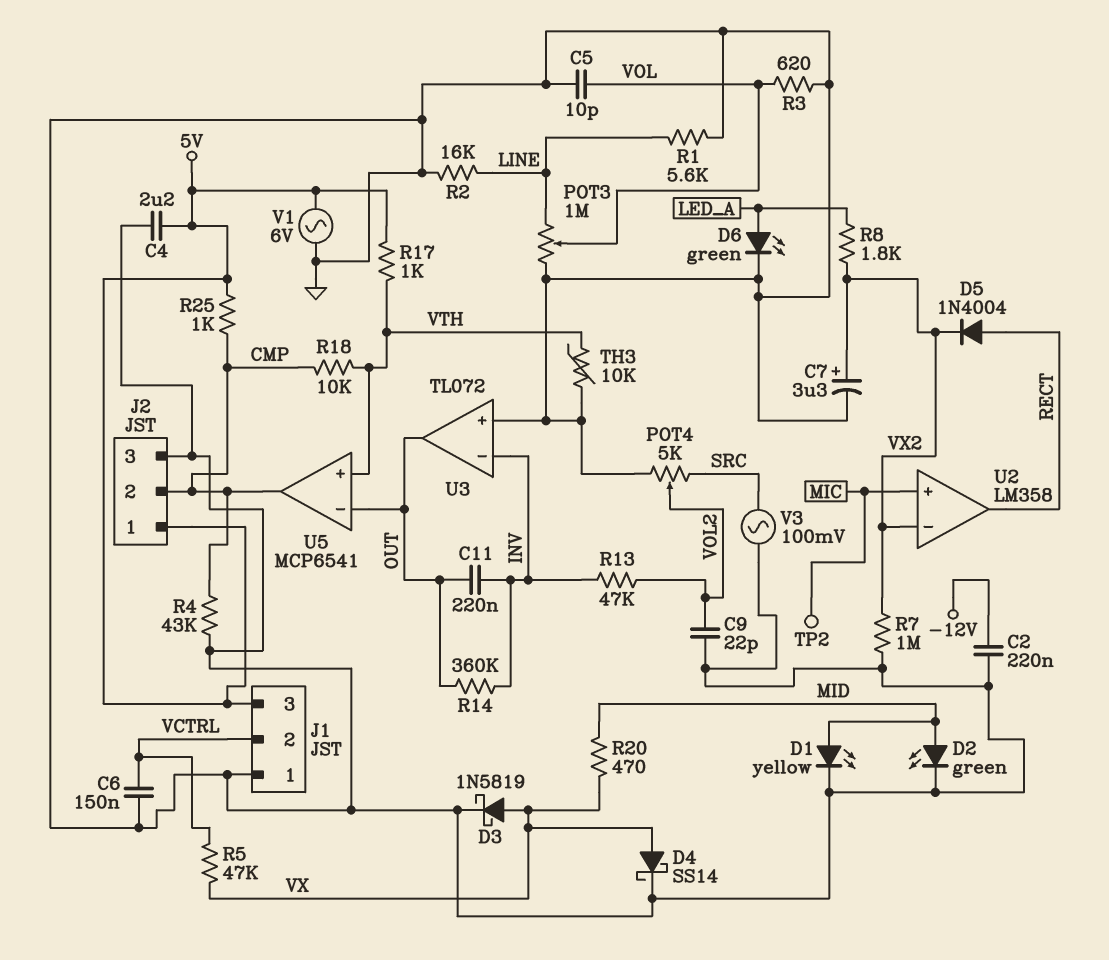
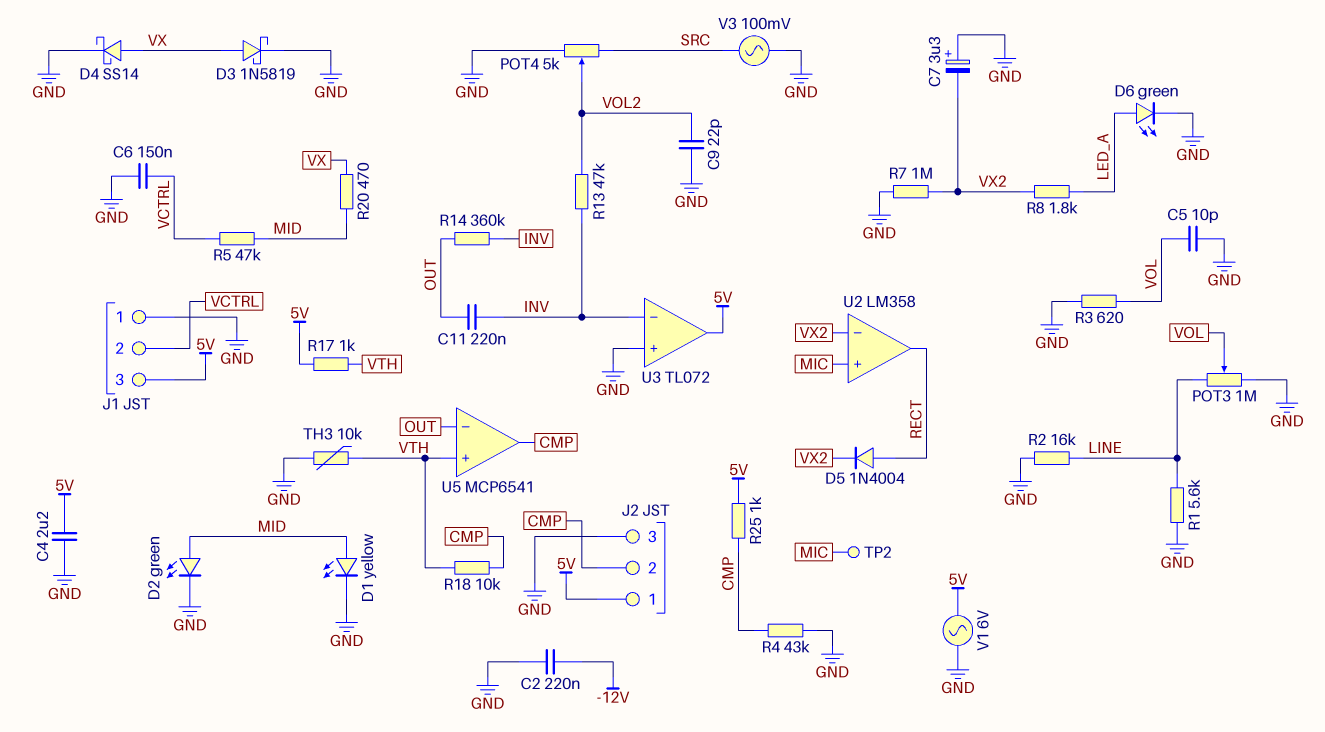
C7: 3.3uF (plus VX2, minus GND) -> 3.3uF (plus GND, minus VX2)
R5: 47k (VCTRL, VX) -> 47k (MID, VCTRL)
U3 pin out: OUT -> 5V

